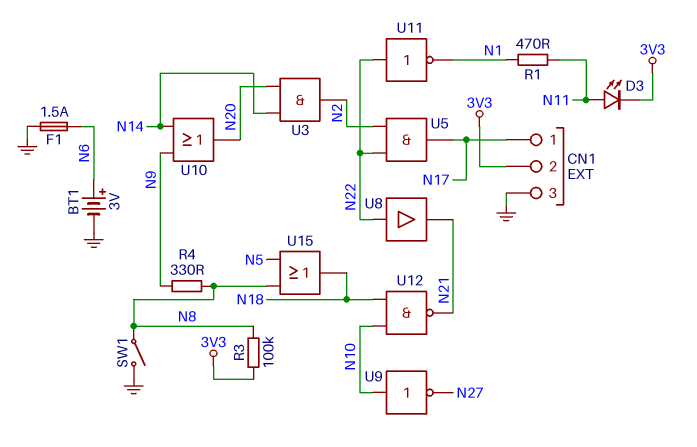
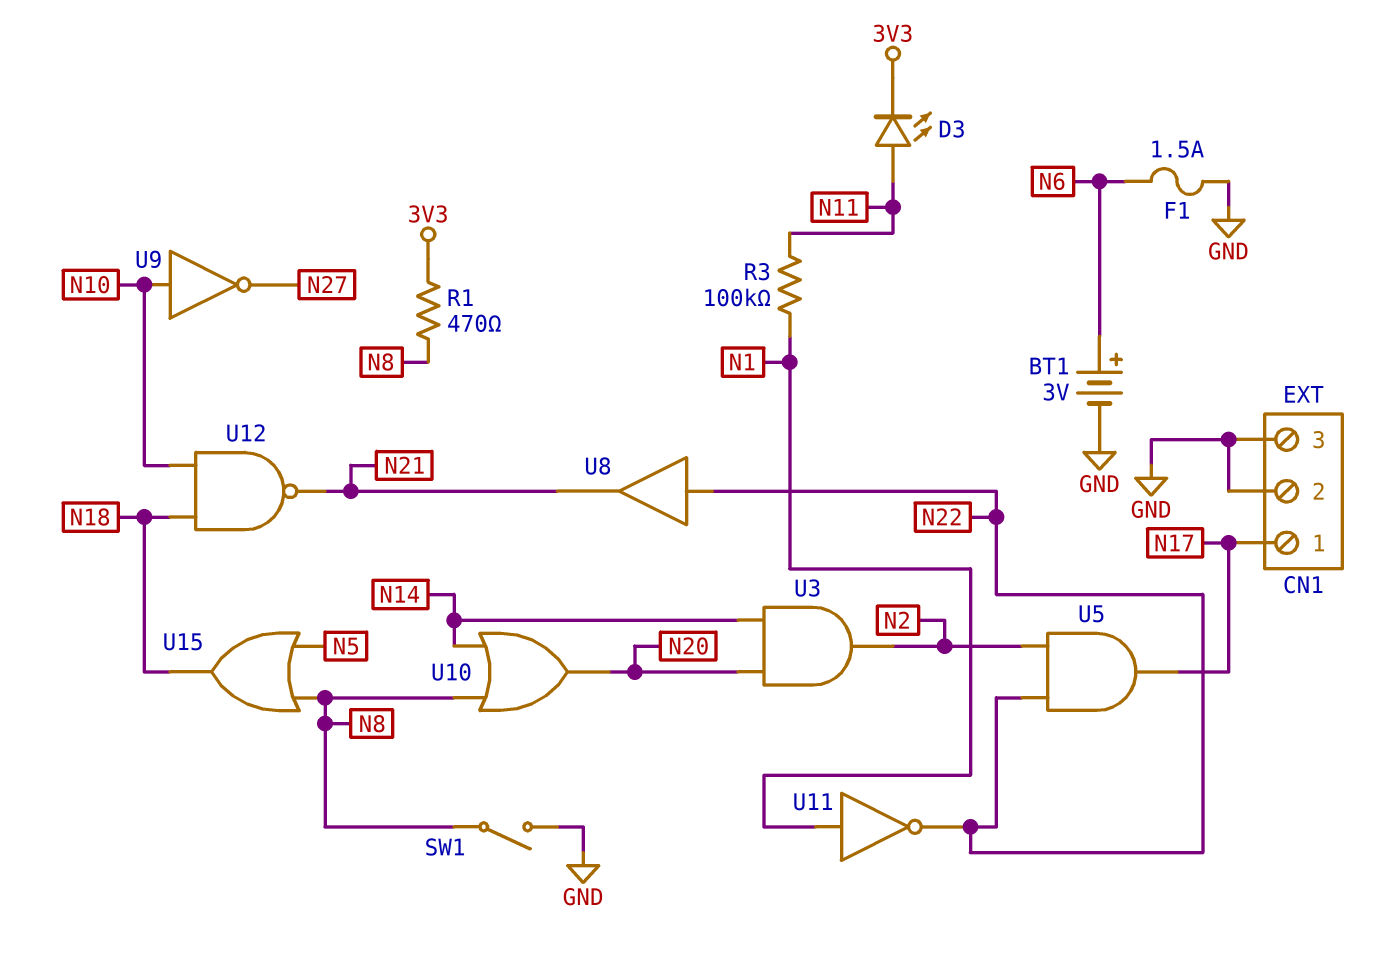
CN1 pin 2: 3V3 -> GND
R1: 470 (N1, N11) -> 470 (3V3, N8)
R3: 100k (3V3, N8) -> 100k (N1, N11)
R4: 330 (N8, N9) -> none
U10: OR (in N9, in N14, out N20) -> OR (in N8, in N14, out N20)
U11: NOT (in N22, out N1) -> NOT (in N1, out N22)

